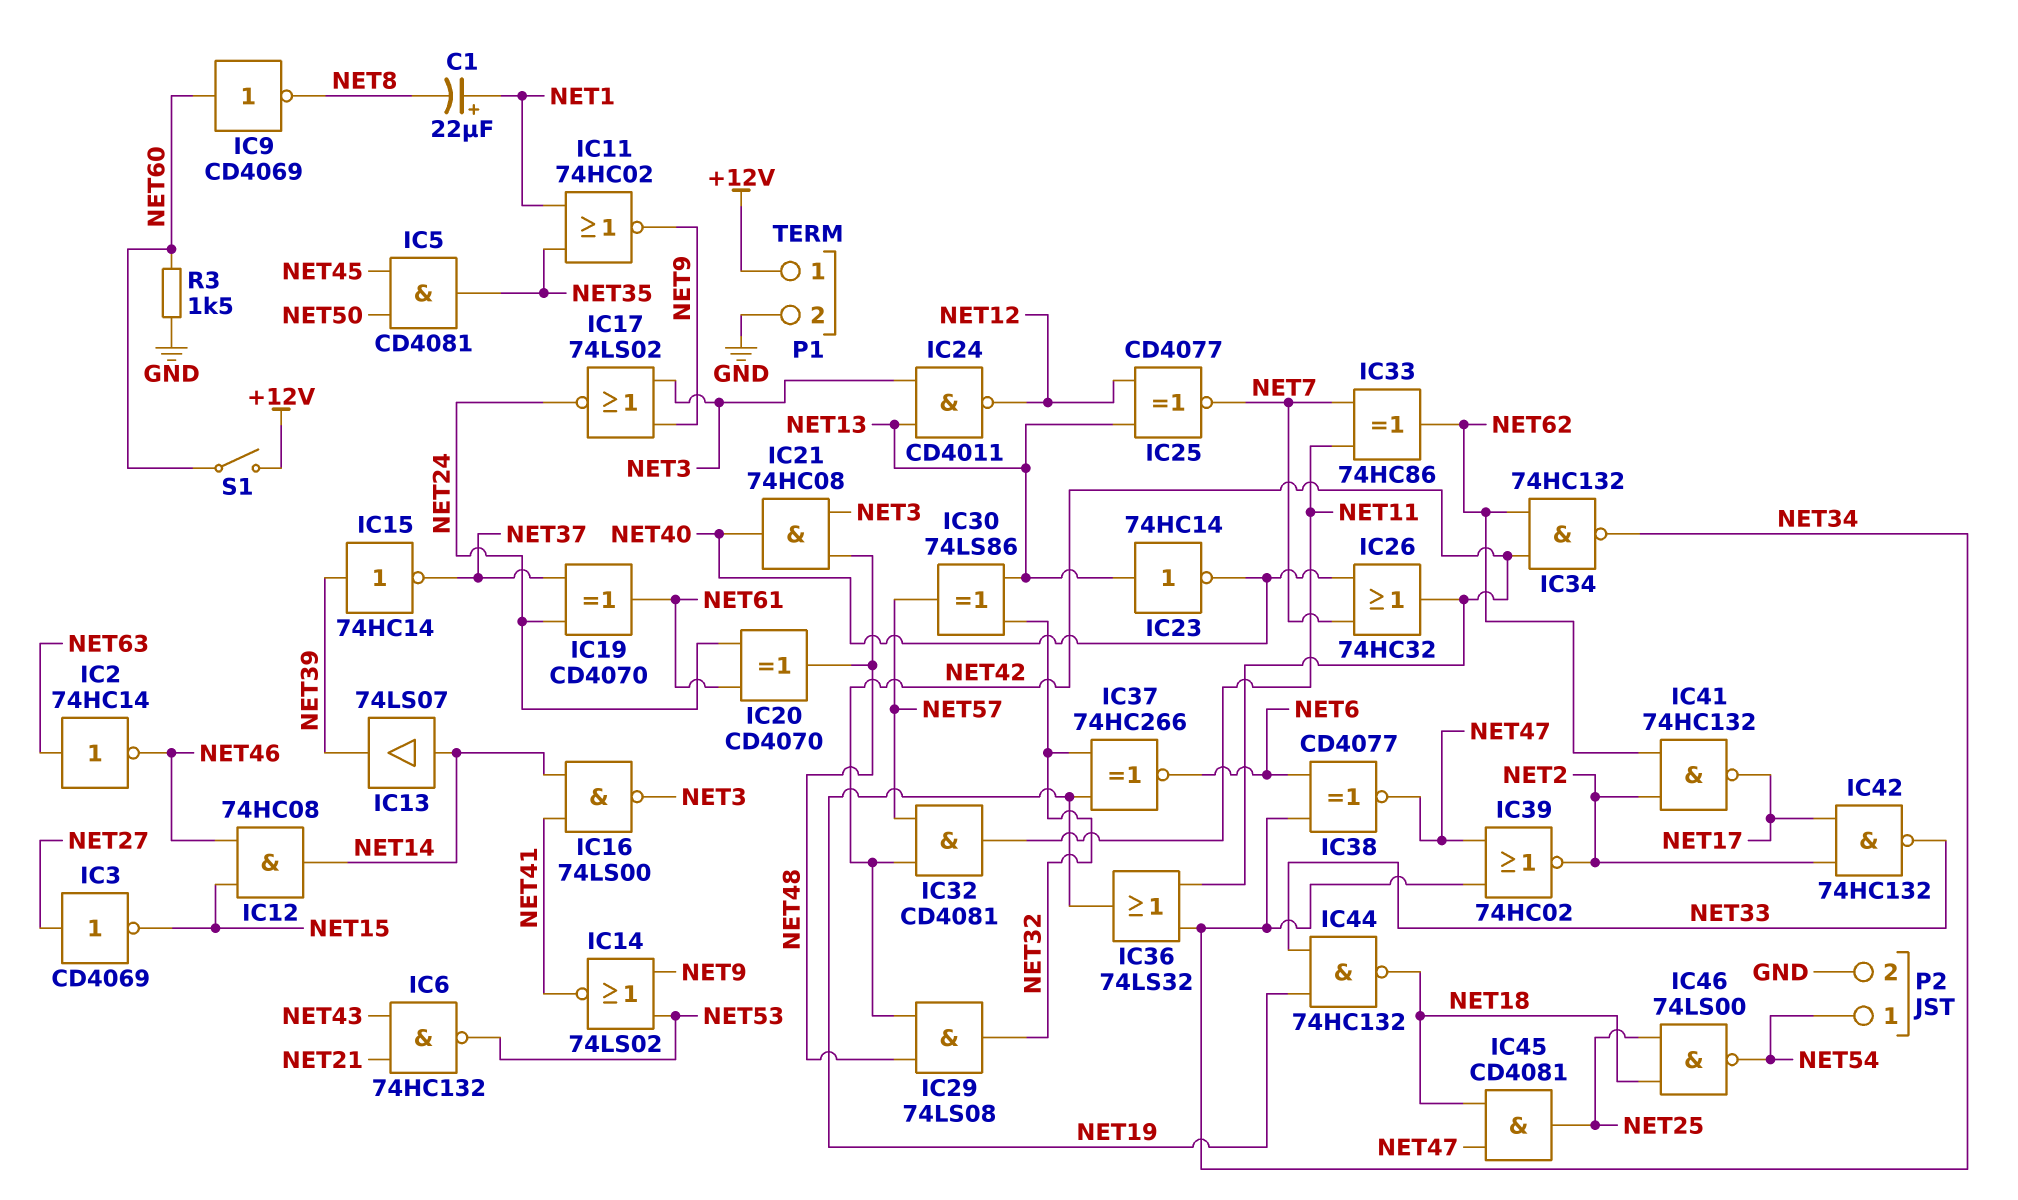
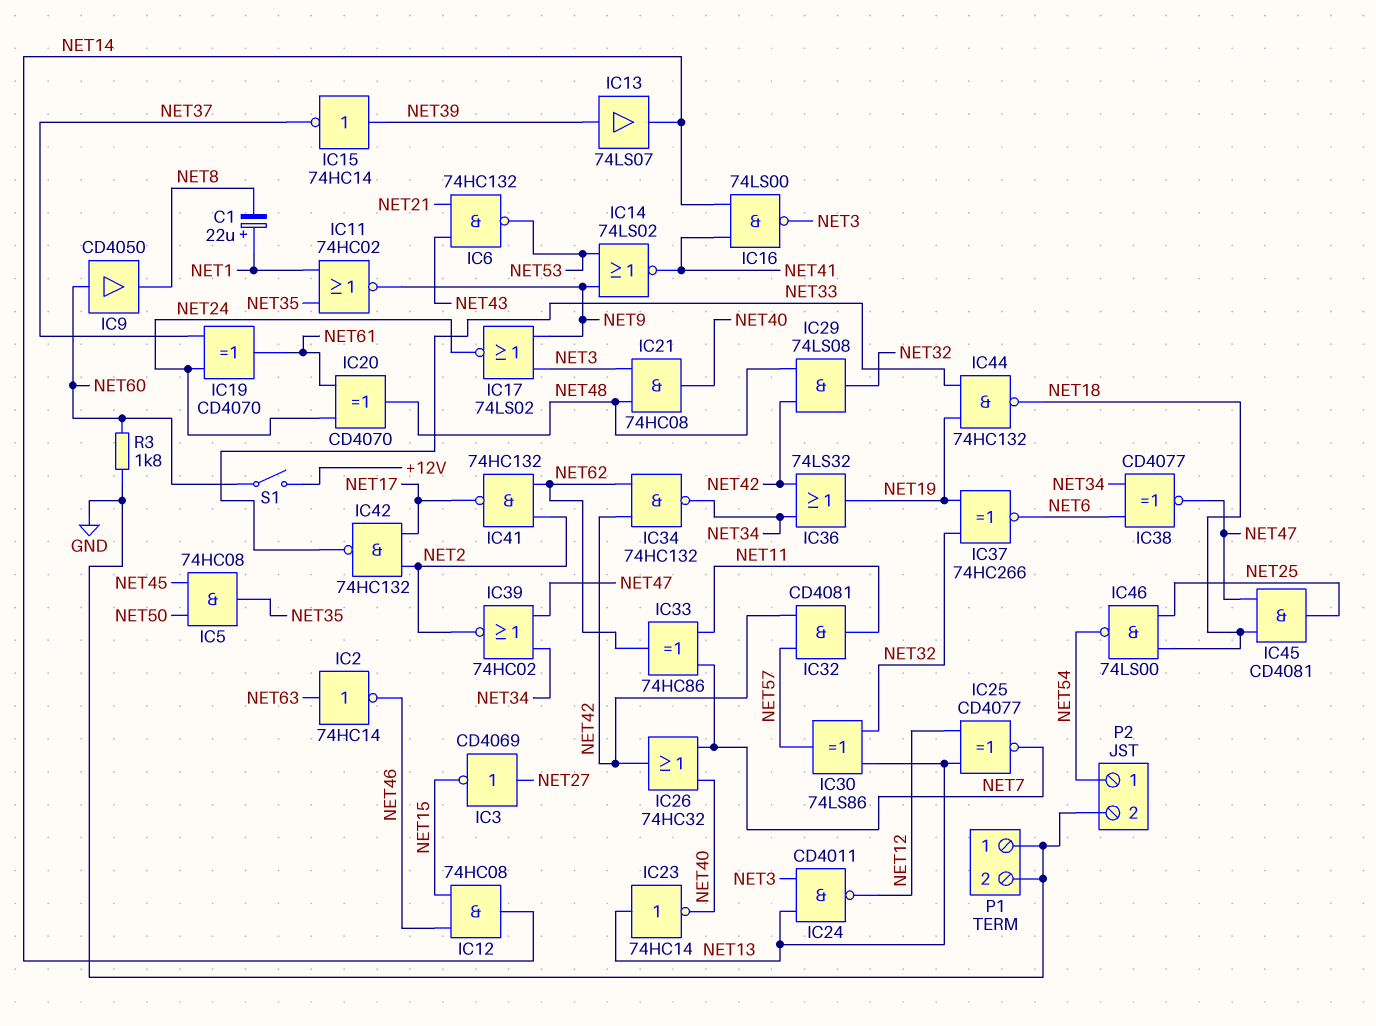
IC5: AND CD4081 (in NET45, in NET50, out NET35) -> AND 74HC08 (in NET45, in NET50, out NET35)
IC9: NOT CD4069 (in NET60, out NET8) -> buffer CD4050 (in NET60, out NET8)
IC13: buffer 74LS07 (in NET14, out NET39) -> buffer 74LS07 (in NET39, out NET14)
P1 pin 1: +12V -> GND
R3: 1.5k (GND, NET60) -> 1.8k (GND, NET60)

